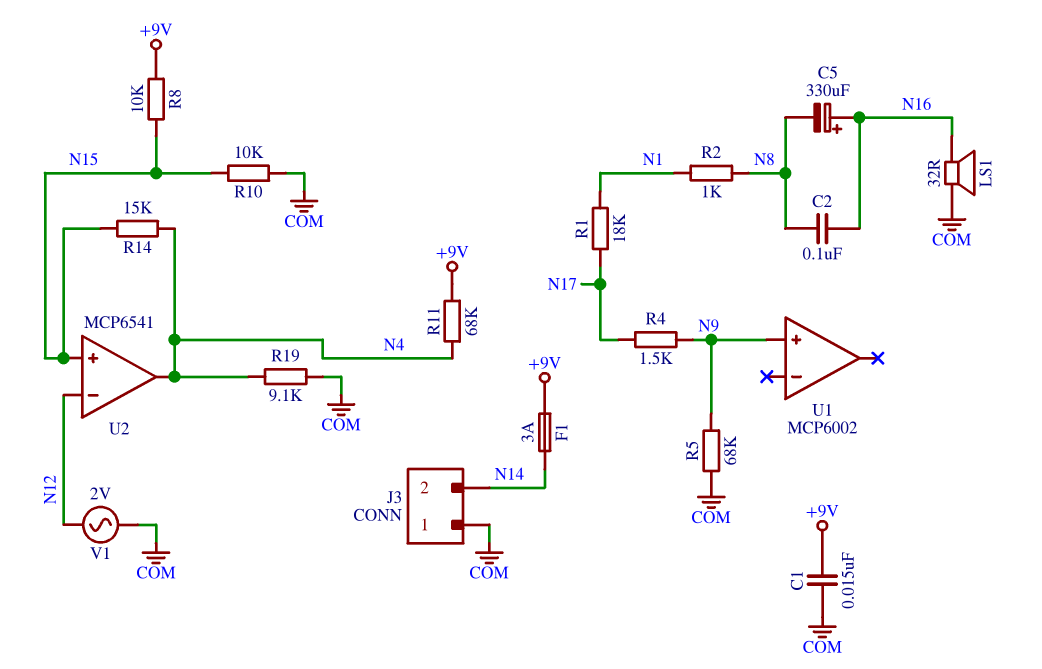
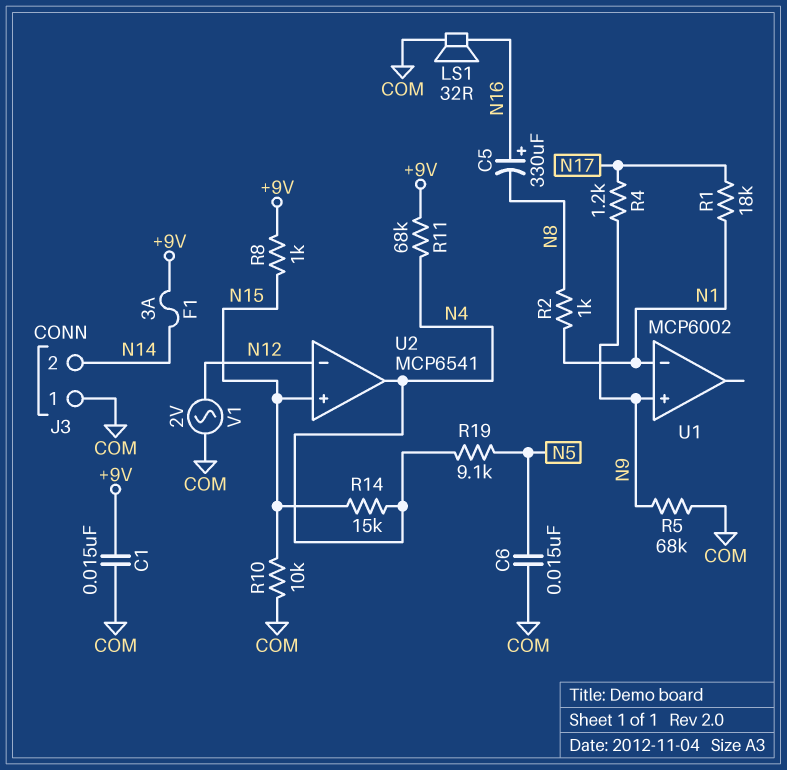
C2: 100nF (N8, N16) -> none
C6: none -> 15nF (COM, N5)
R4: 1.5k (N9, N17) -> 1.2k (N9, N17)
R8: 10k (+9V, N15) -> 1k (+9V, N15)
R19: 9.1k (COM, N4) -> 9.1k (N4, N5)
U1 pin in-: none -> N1

